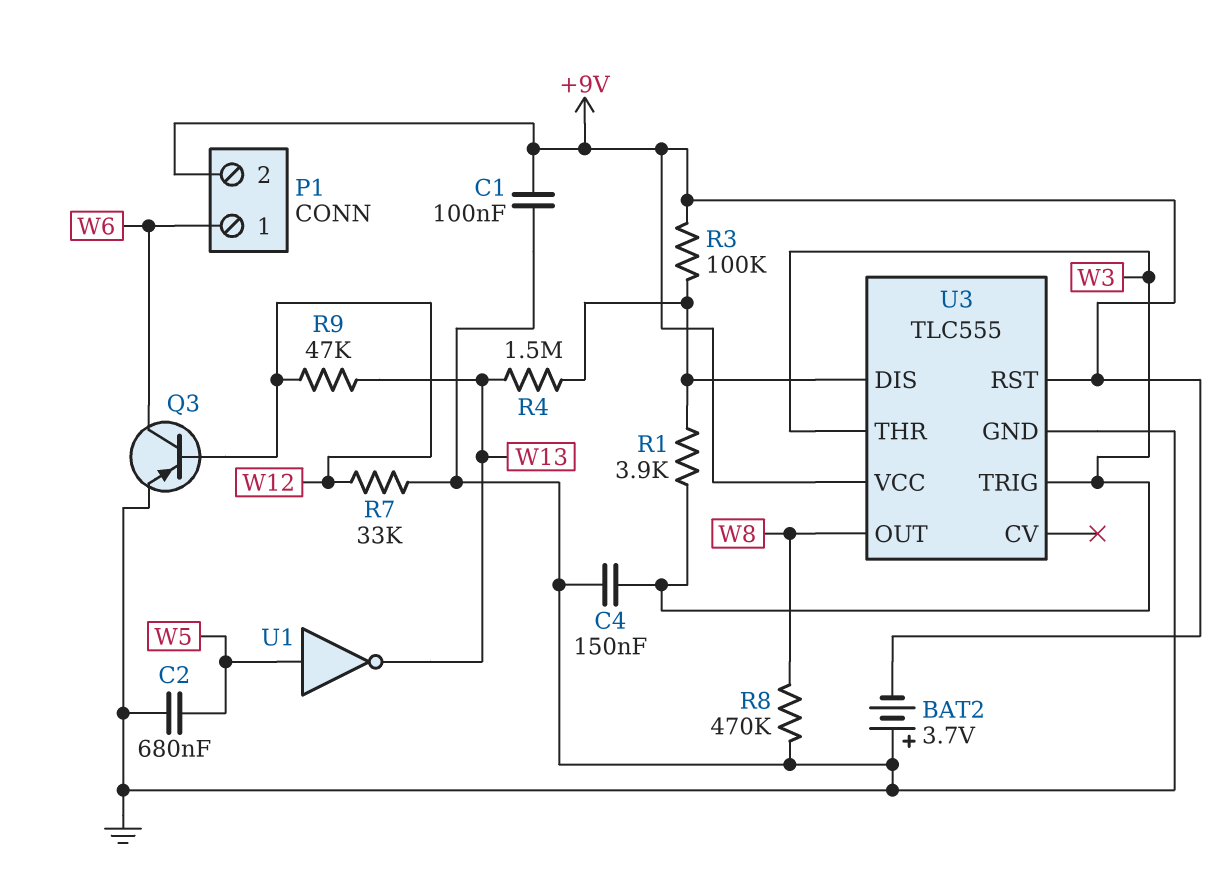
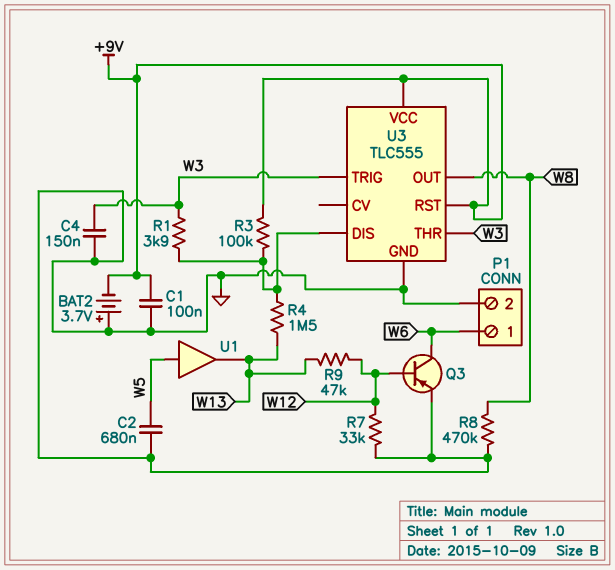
P1 pin 2: +9V -> GND
U1: NOT (in W5, out W13) -> buffer (in W5, out W13)

